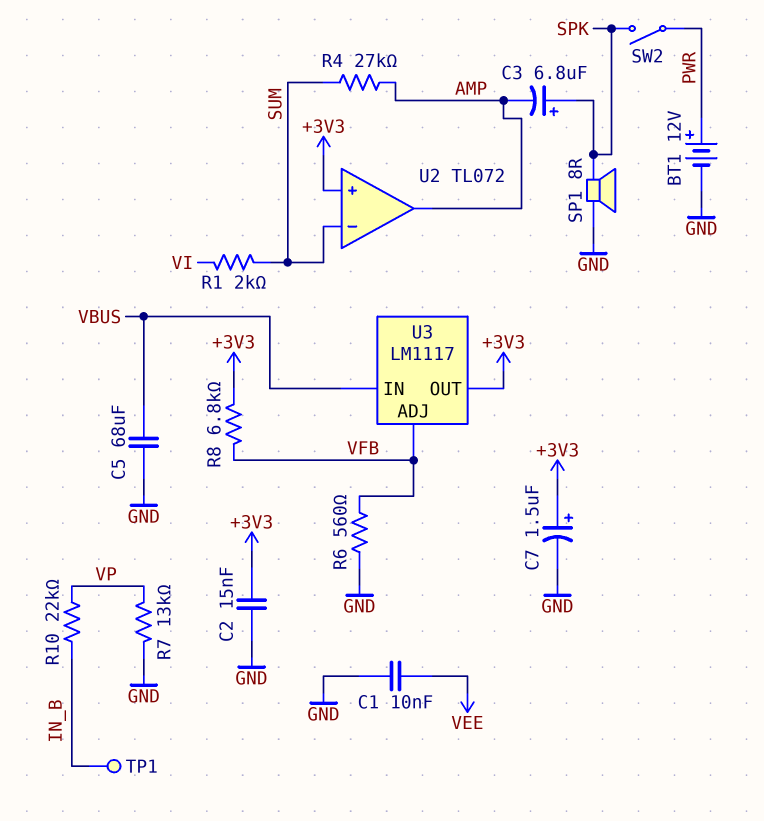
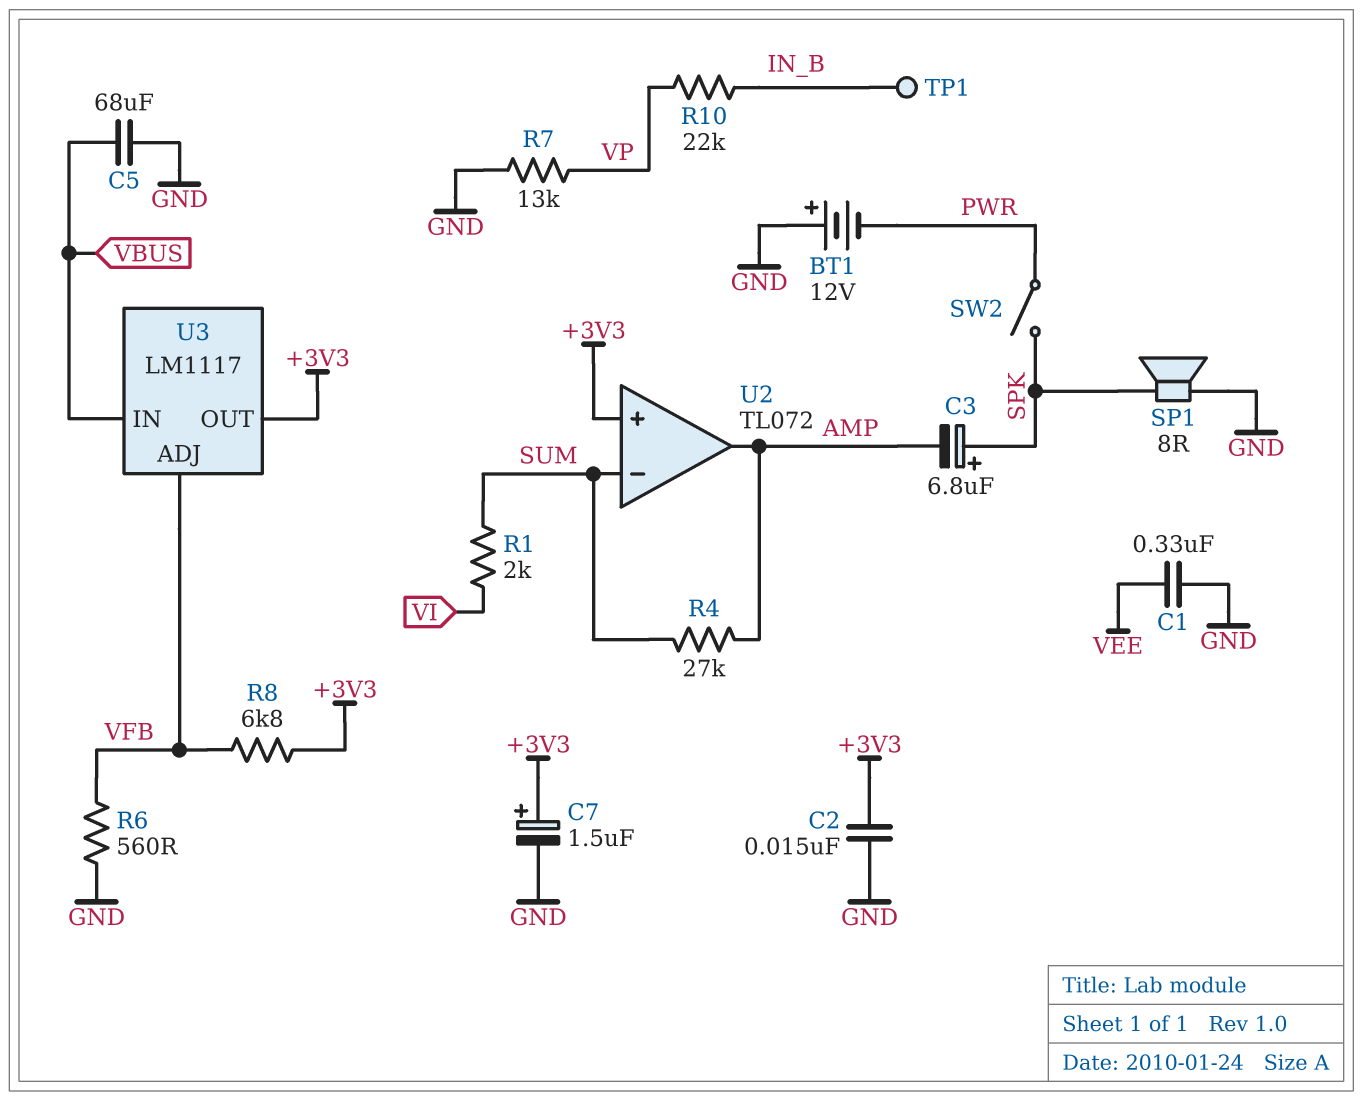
BT1: 12V (plus PWR, minus GND) -> 12V (plus GND, minus PWR)
C1: 10nF (GND, VEE) -> 330nF (GND, VEE)

